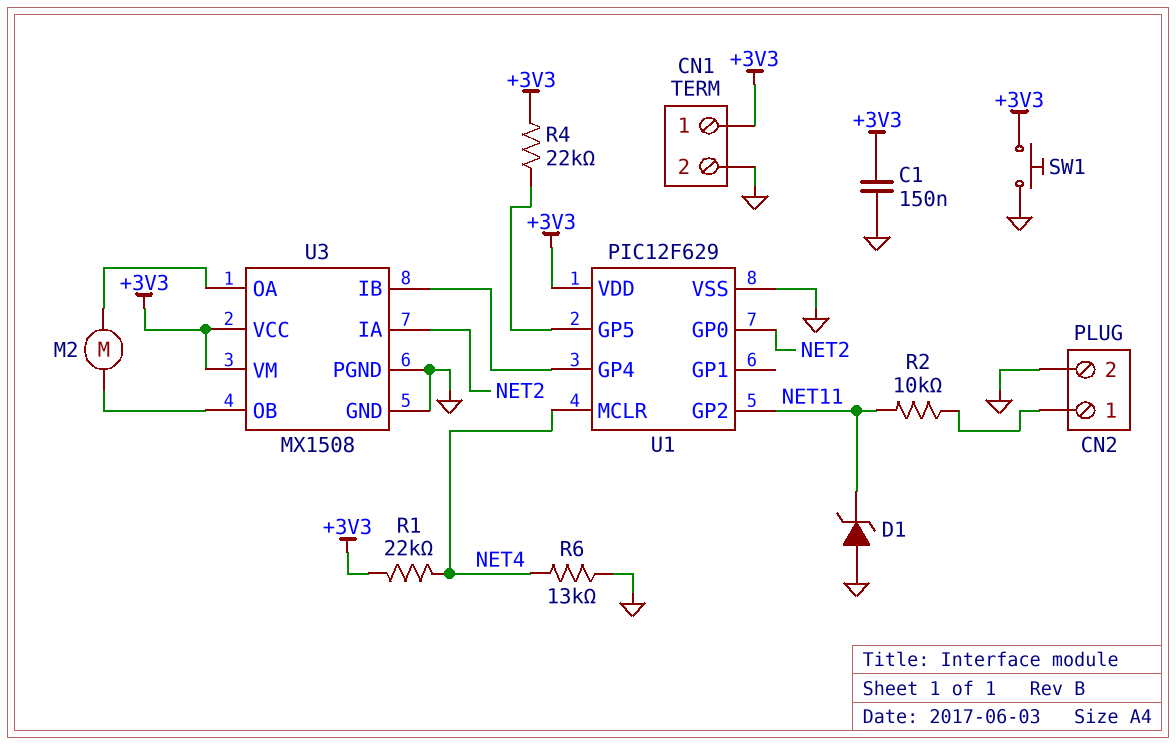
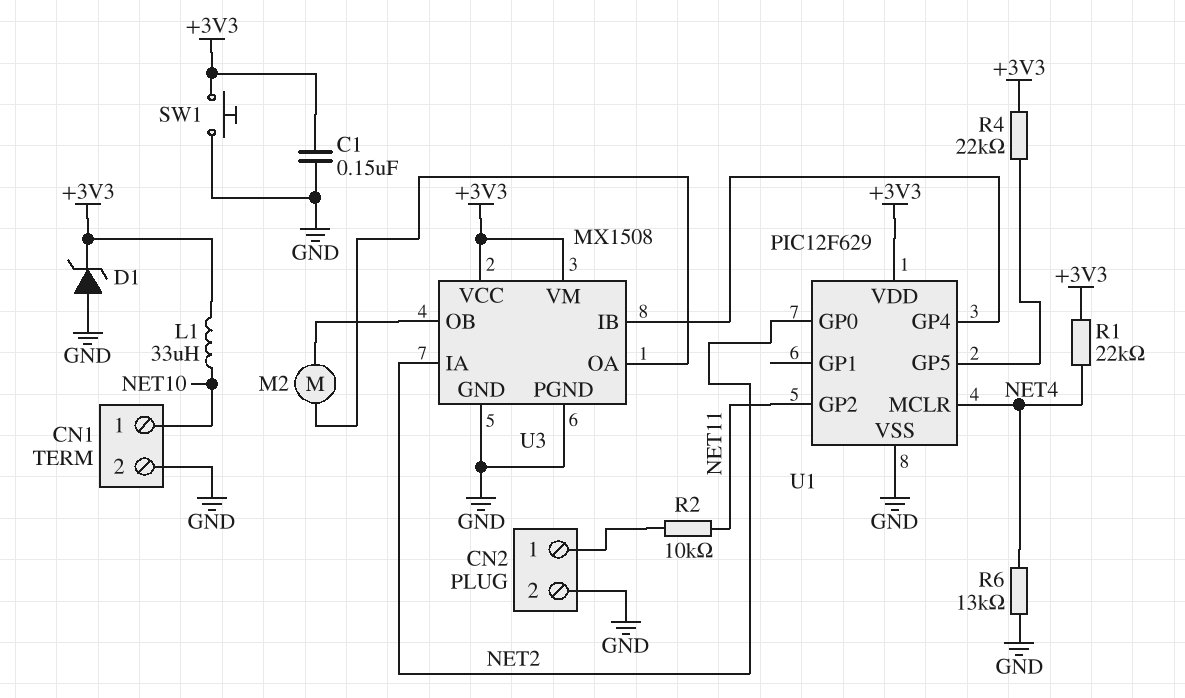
CN1 pin 1: +3V3 -> NET10
D1: zener (A GND, K NET11) -> zener (A GND, K +3V3)
L1: none -> 33uH (+3V3, NET10)

